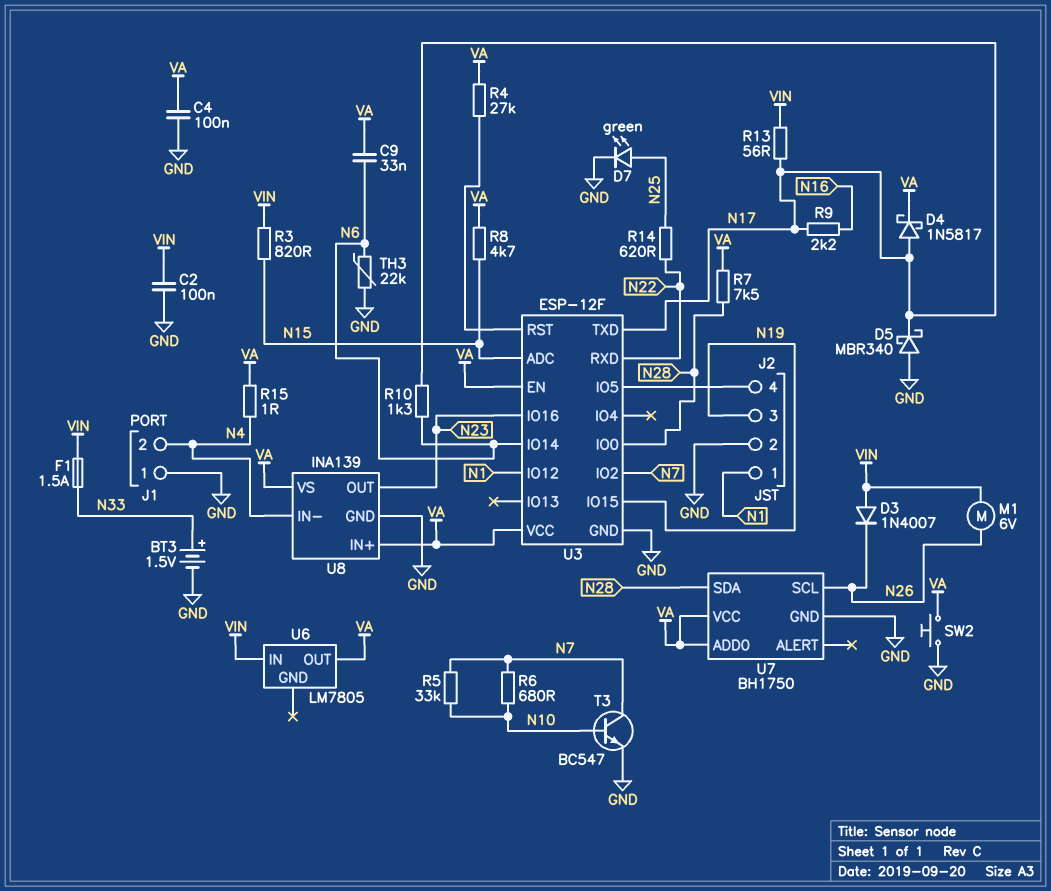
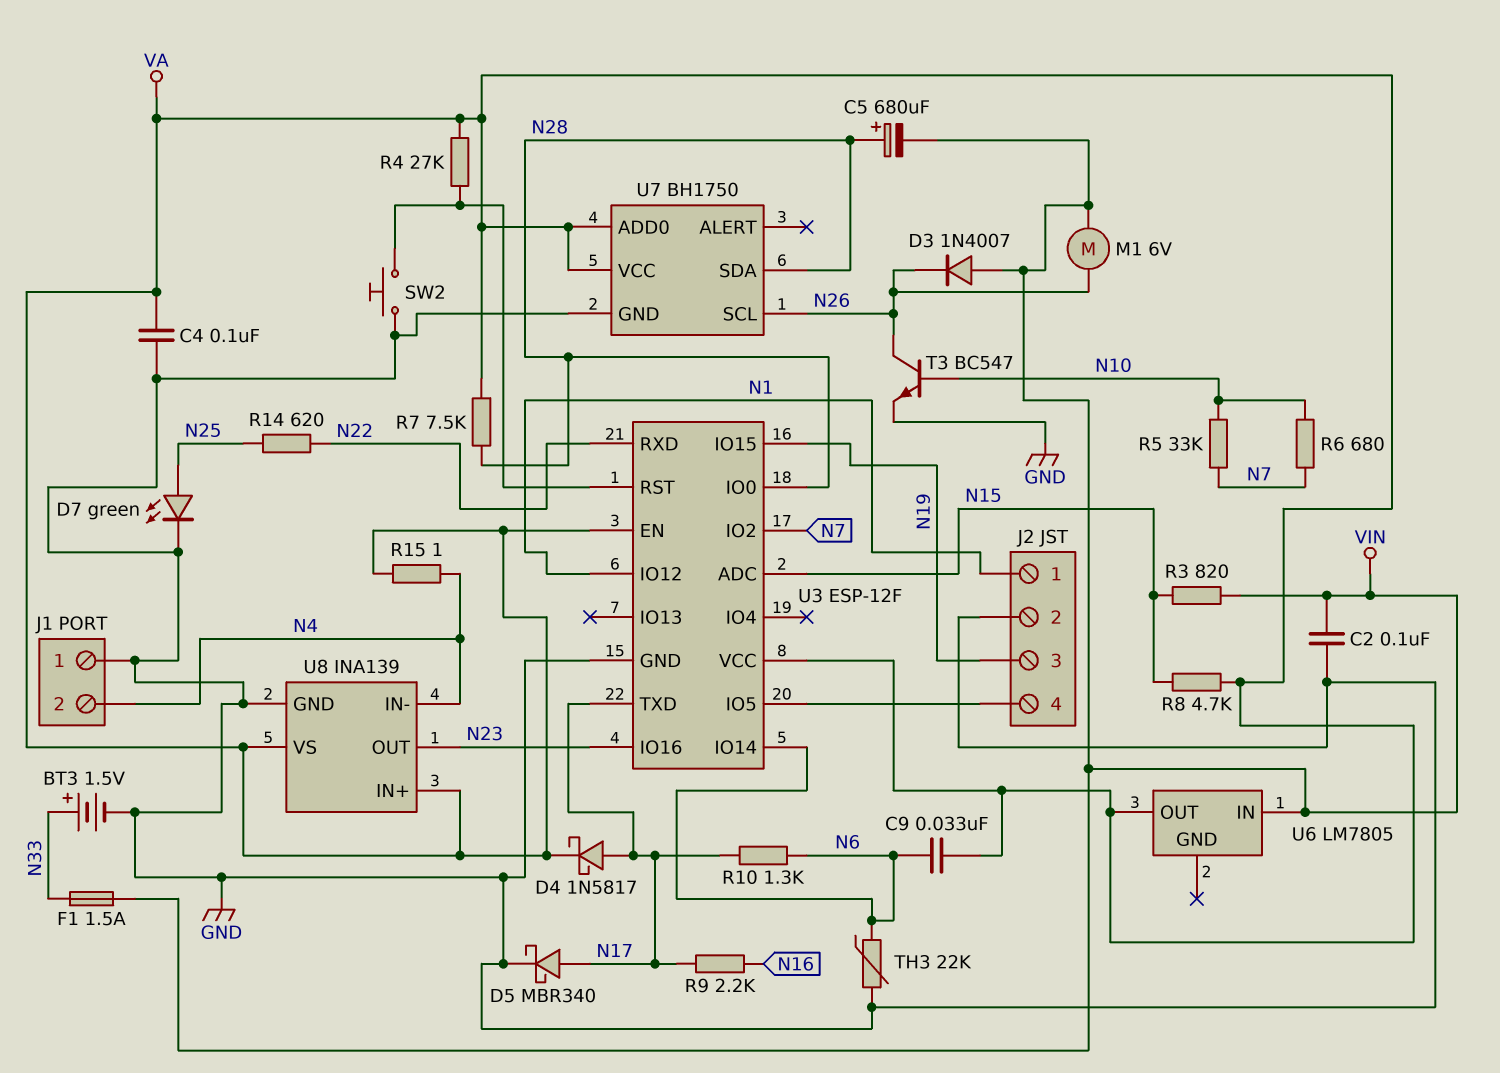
C5: none -> 680uF (plus N28, minus VIN)
D5: schottky MBR340 (A GND, K N17) -> schottky MBR340 (A N17, K GND)
R13: 56 (N17, VIN) -> none
SW2: button (GND, VA) -> button (GND, U3/RST)
T3: NPN BC547 (B N10, C N7, E GND) -> NPN BC547 (B N10, C N26, E GND)

